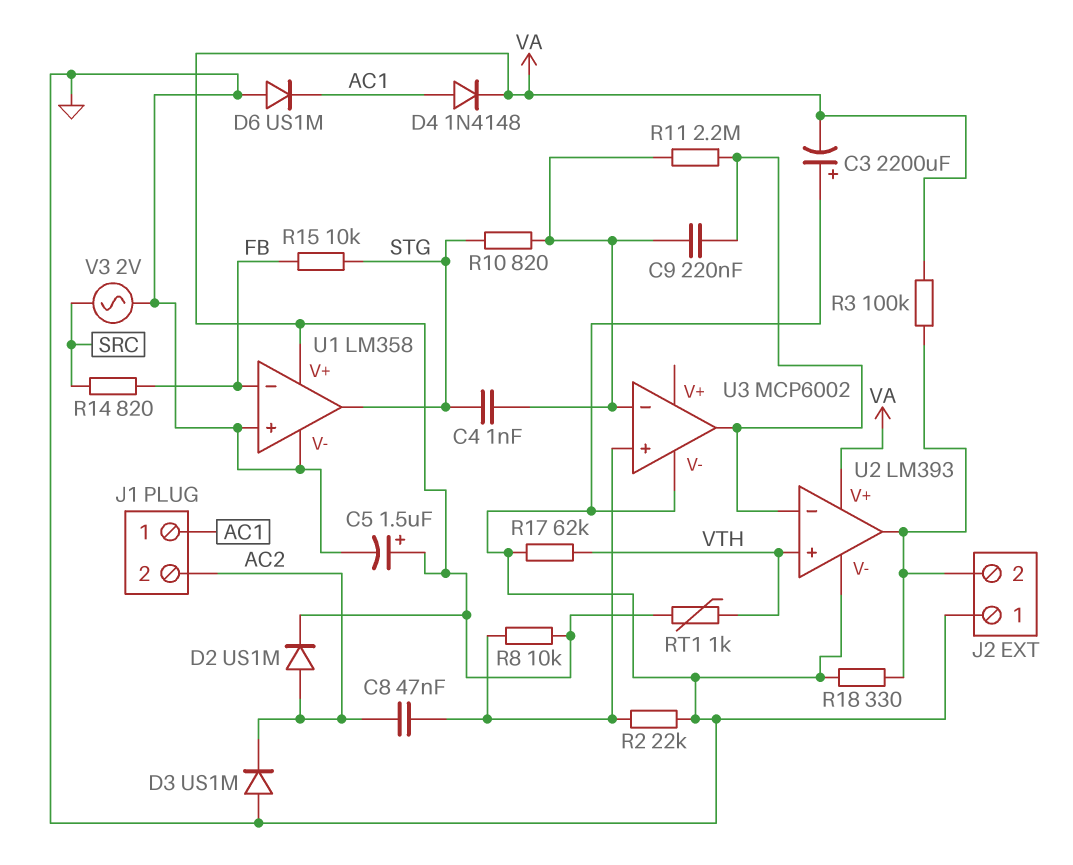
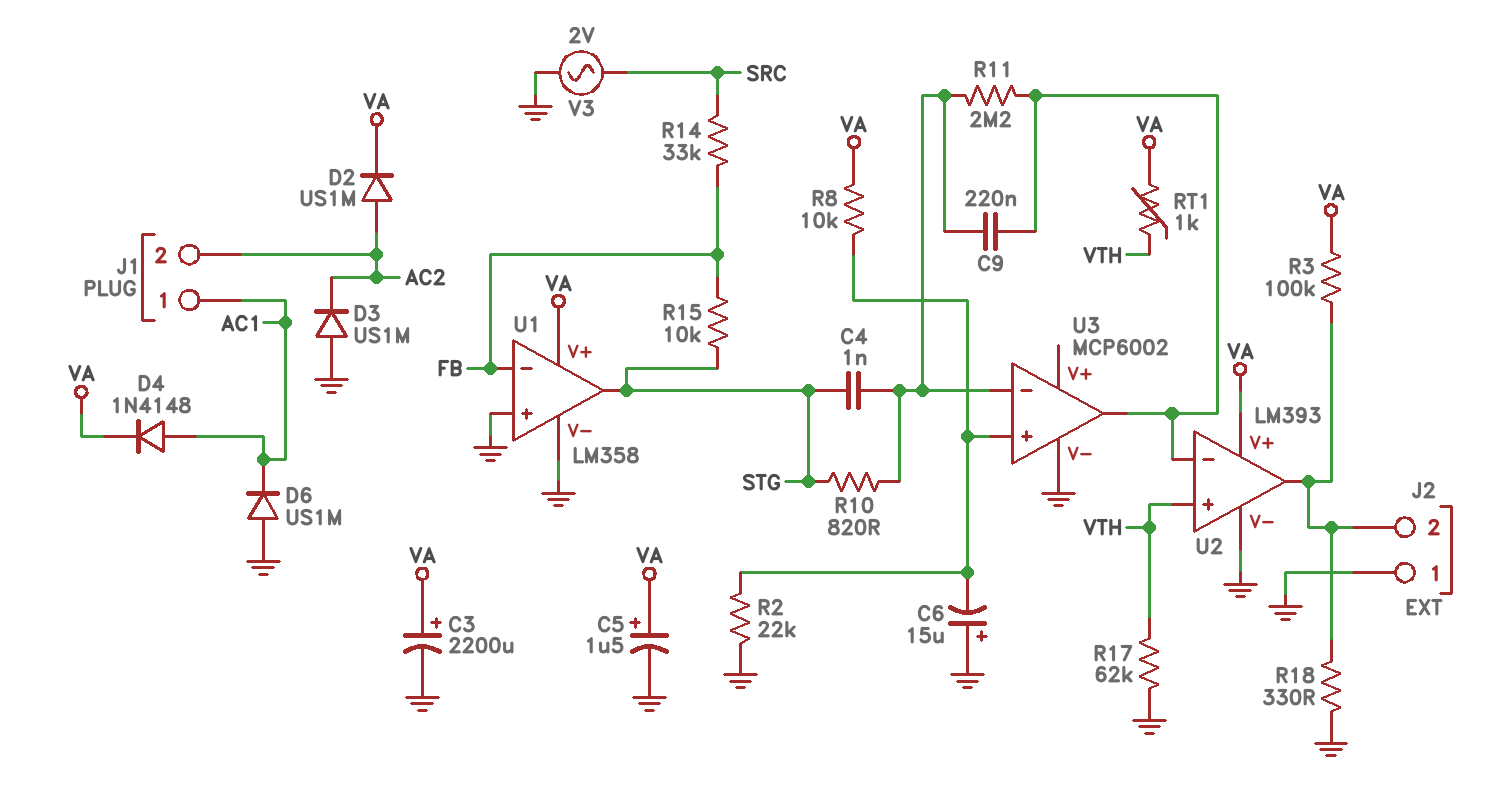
C3: 2200uF (plus GND, minus VA) -> 2200uF (plus VA, minus GND)
C6: none -> 15uF (plus GND, minus U3/in+)
C8: 47nF (AC2, U3/in+) -> none
R14: 820 (FB, SRC) -> 33k (FB, SRC)

